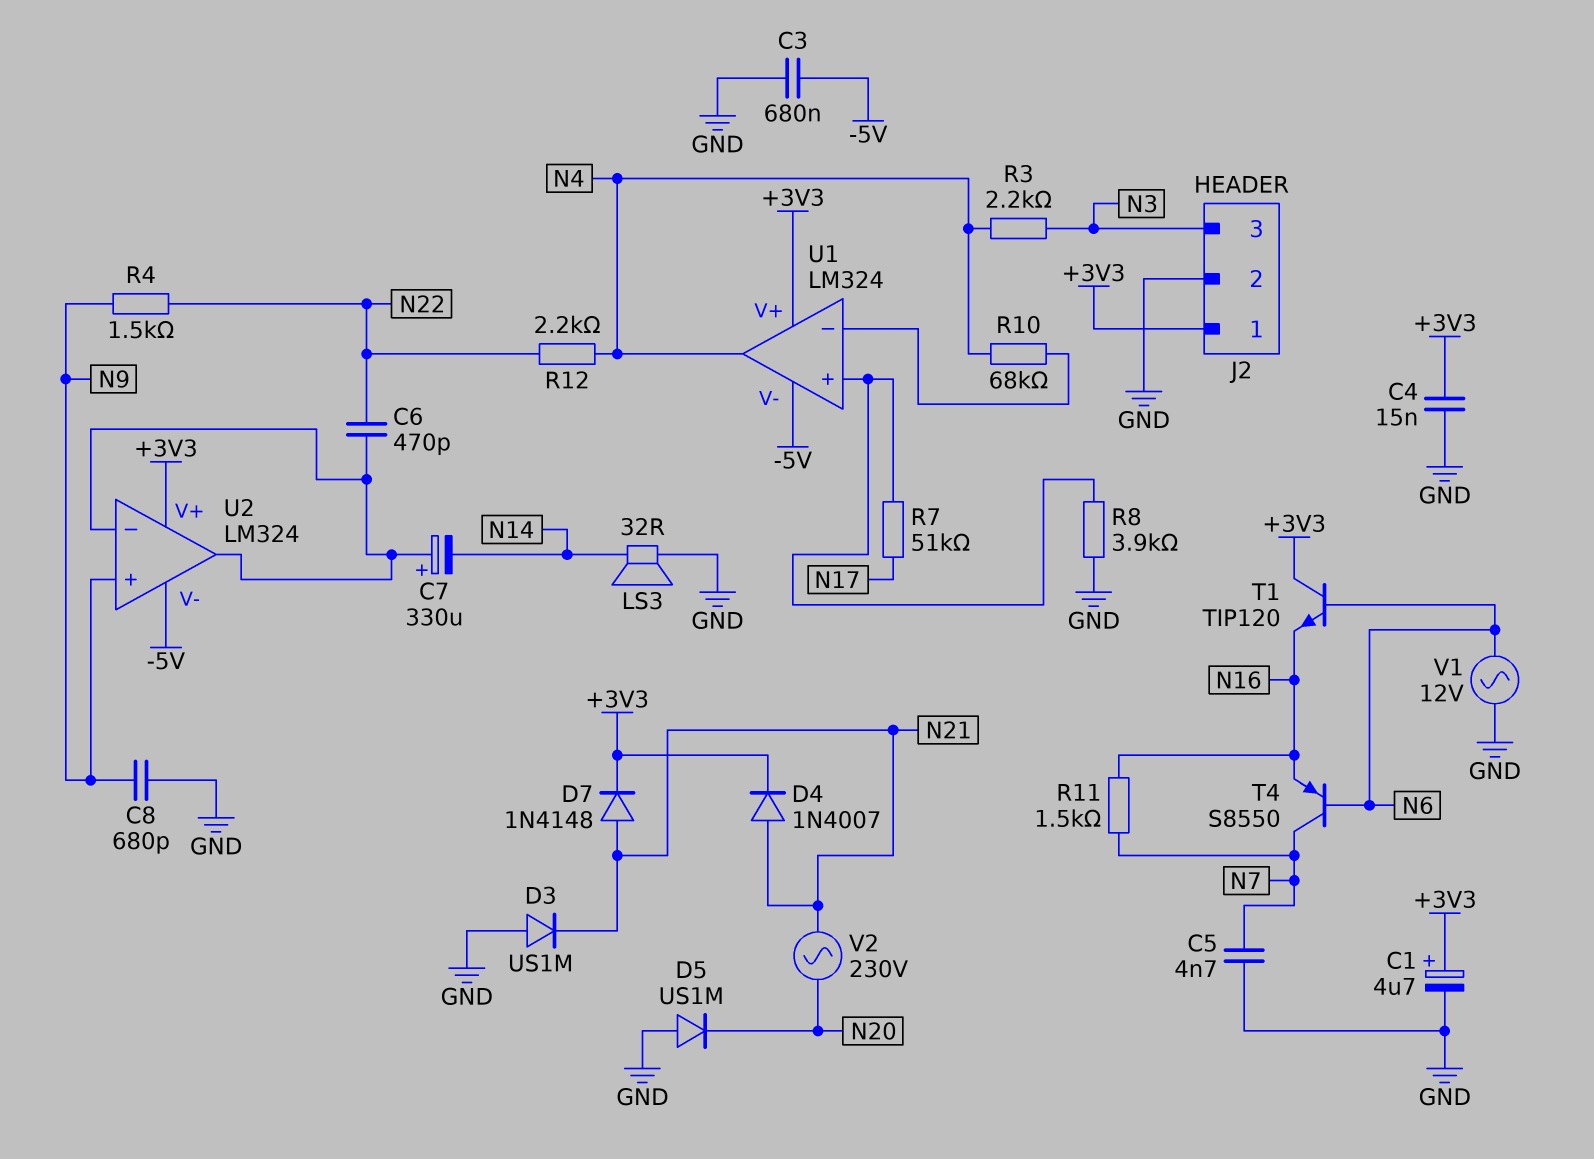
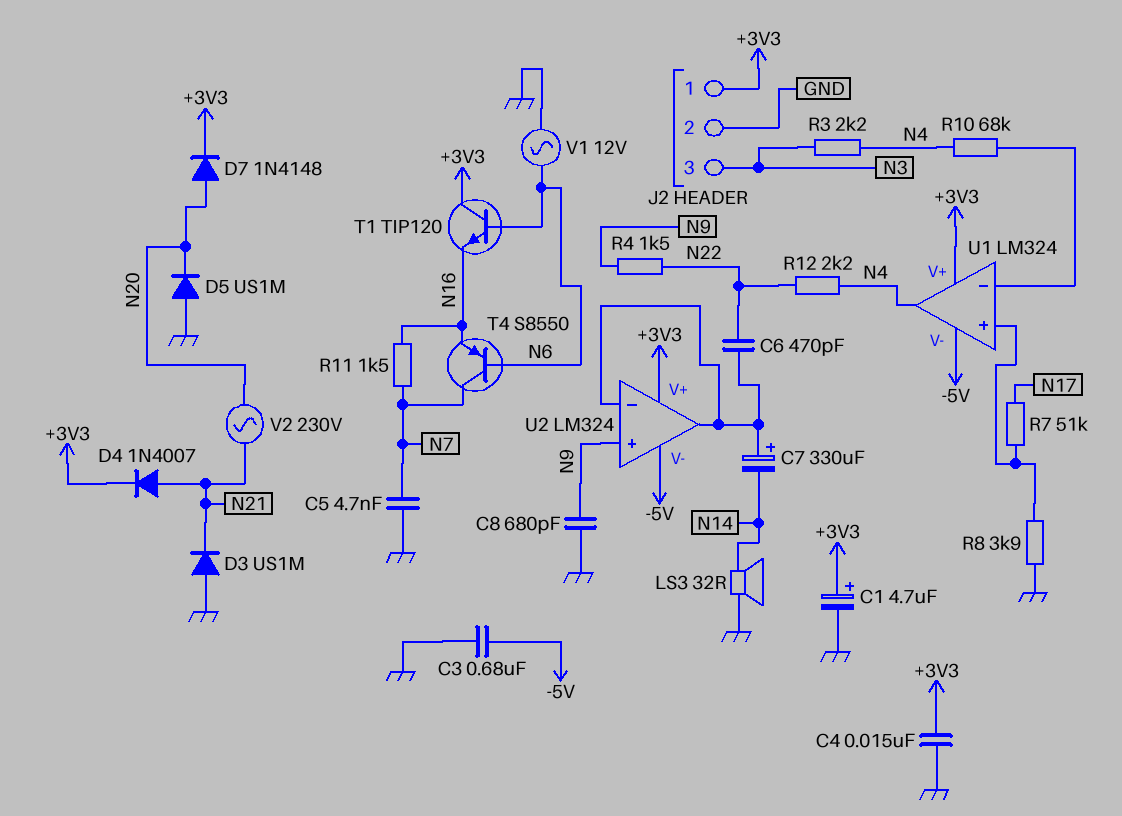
D7: diode 1N4148 (A N21, K +3V3) -> diode 1N4148 (A N20, K +3V3)

